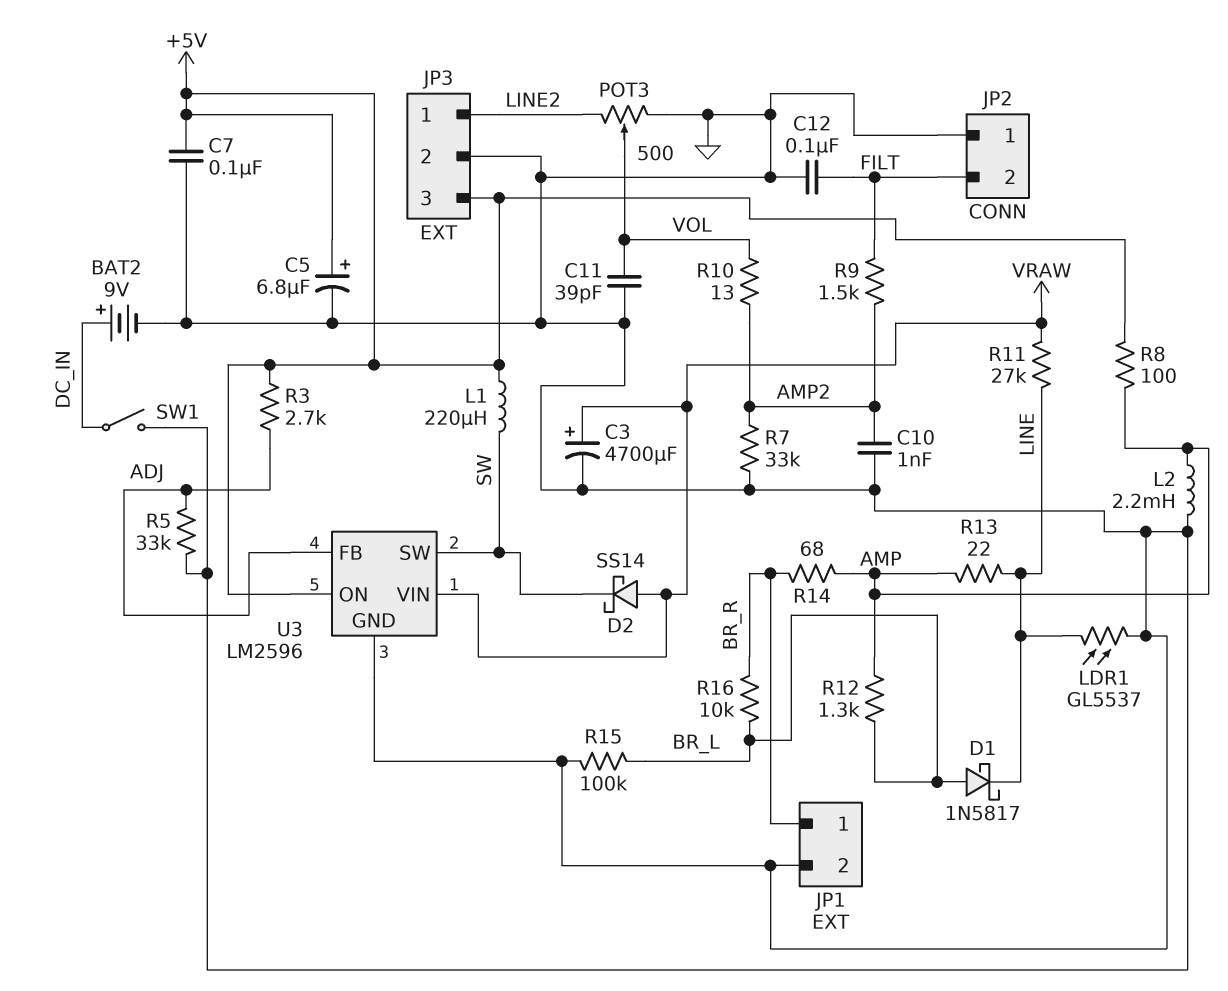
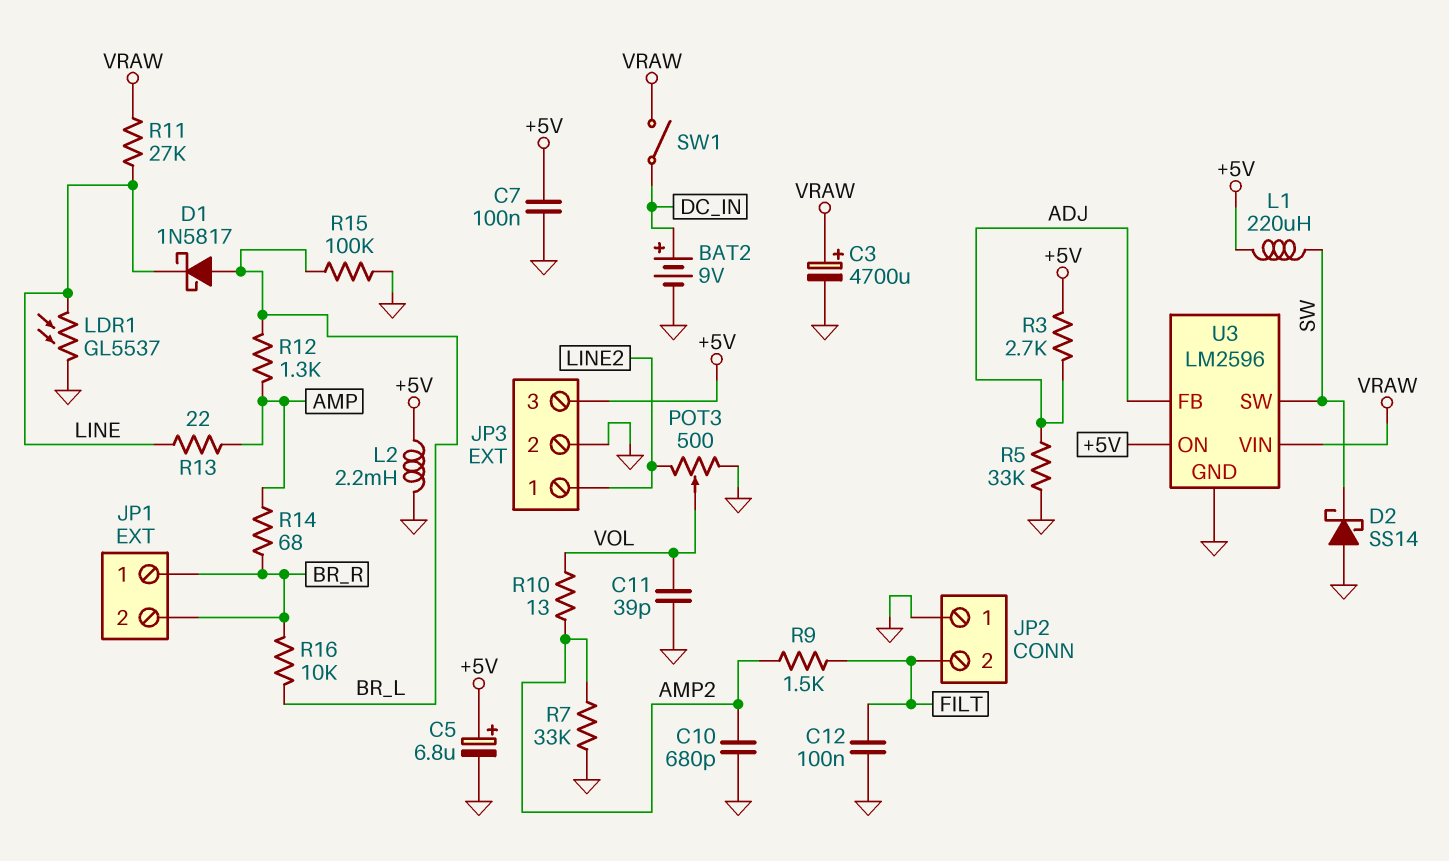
C10: 1nF (AMP2, GND) -> 680pF (AMP2, GND)
D2: schottky SS14 (A VRAW, K SW) -> schottky SS14 (A GND, K SW)
JP1 pin 2: GND -> BR_R
L2: 2.2mH (AMP, GND) -> 2.2mH (+5V, GND)
R8: 100 (+5V, AMP) -> none
SW1: switch (DC_IN, GND) -> switch (DC_IN, VRAW)

